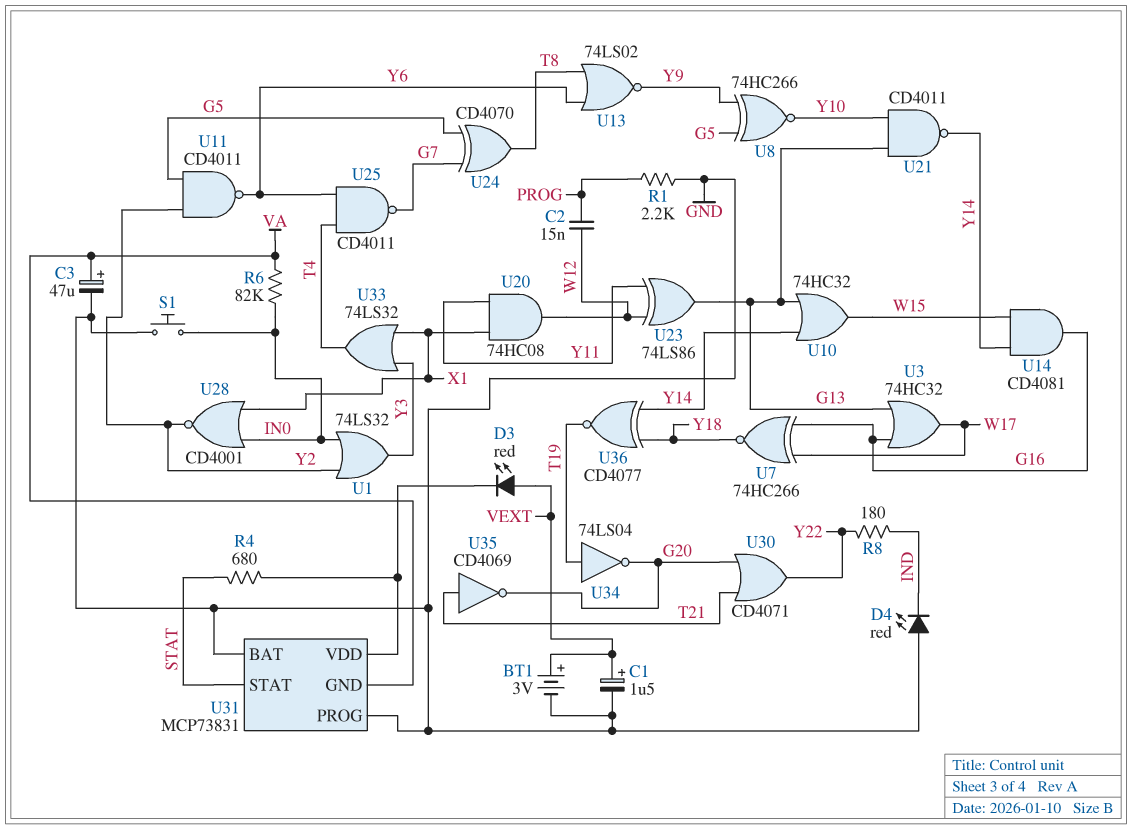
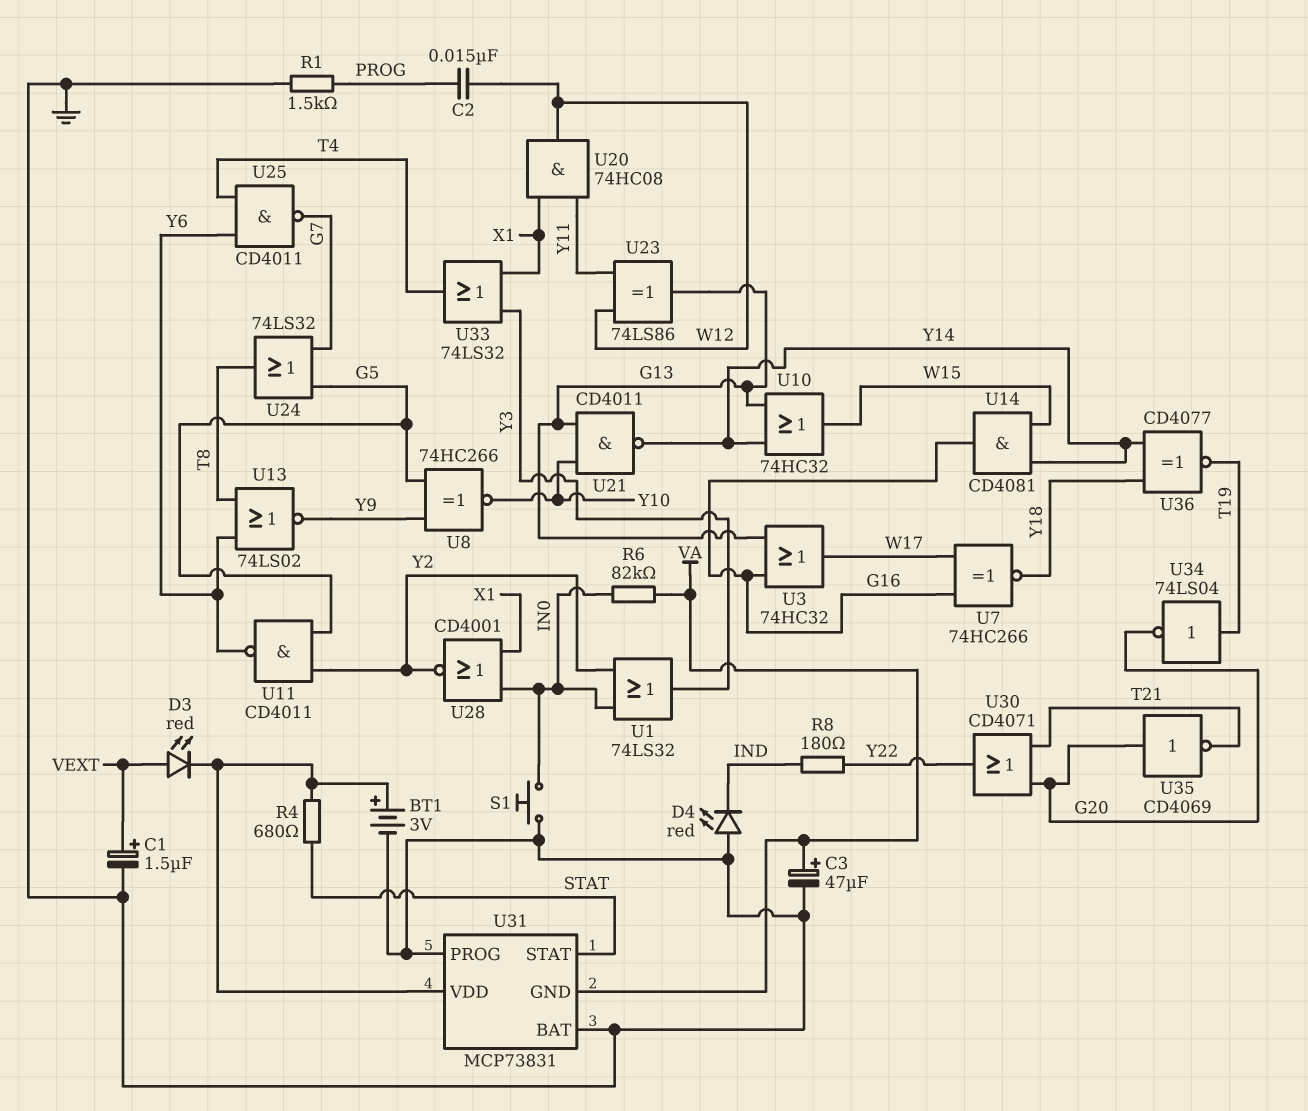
BT1: 3V (plus VEXT, minus GND) -> 3V (plus U31/VDD, minus GND)
R1: 2.2k (GND, PROG) -> 1.5k (GND, PROG)
U24: XOR CD4070 (in G5, in G7, out T8) -> OR 74LS32 (in G5, in G7, out T8)
U35: NOT CD4069 (in T21, out G20) -> NOT CD4069 (in G20, out T21)

